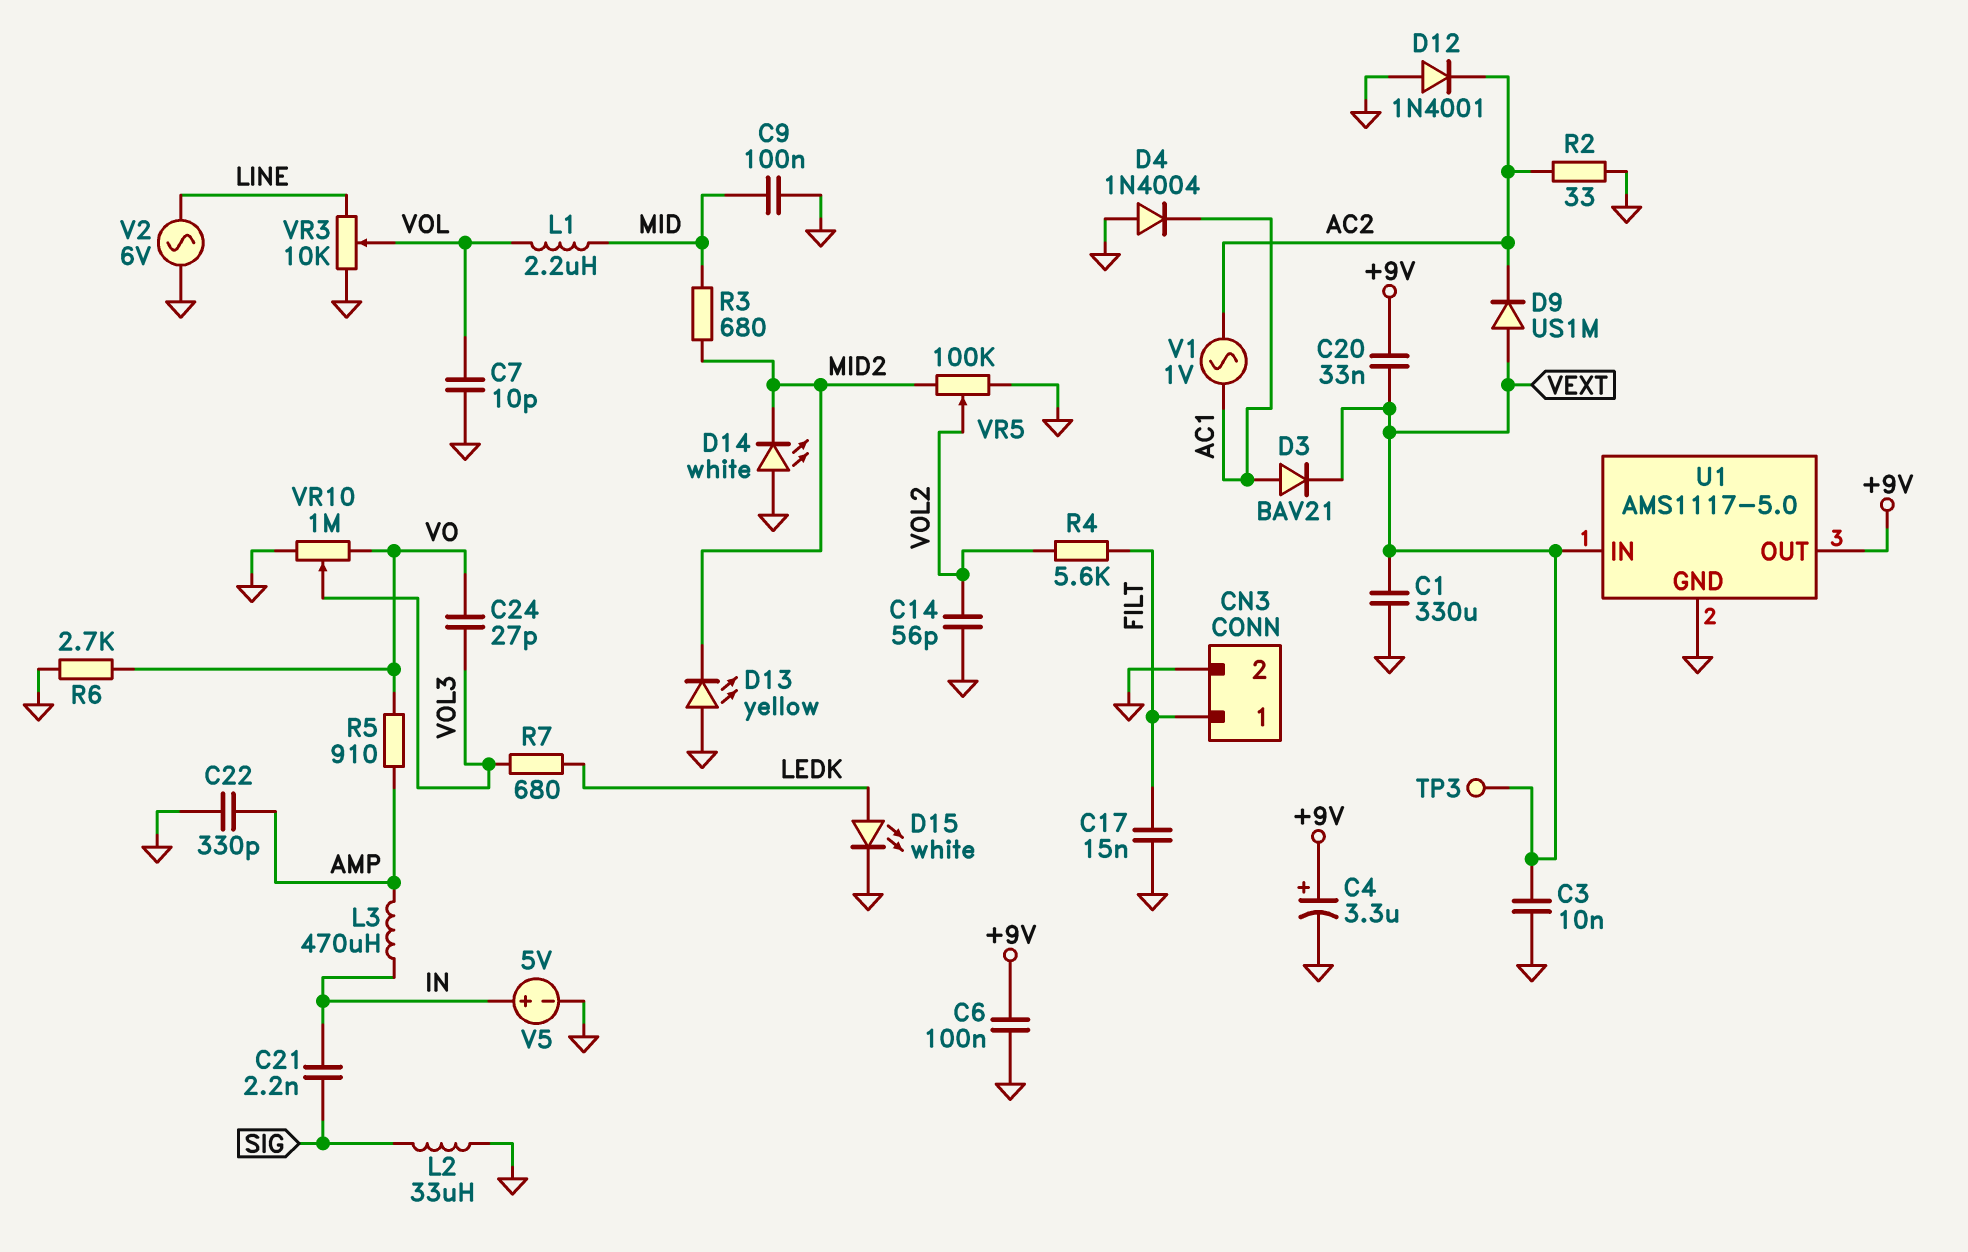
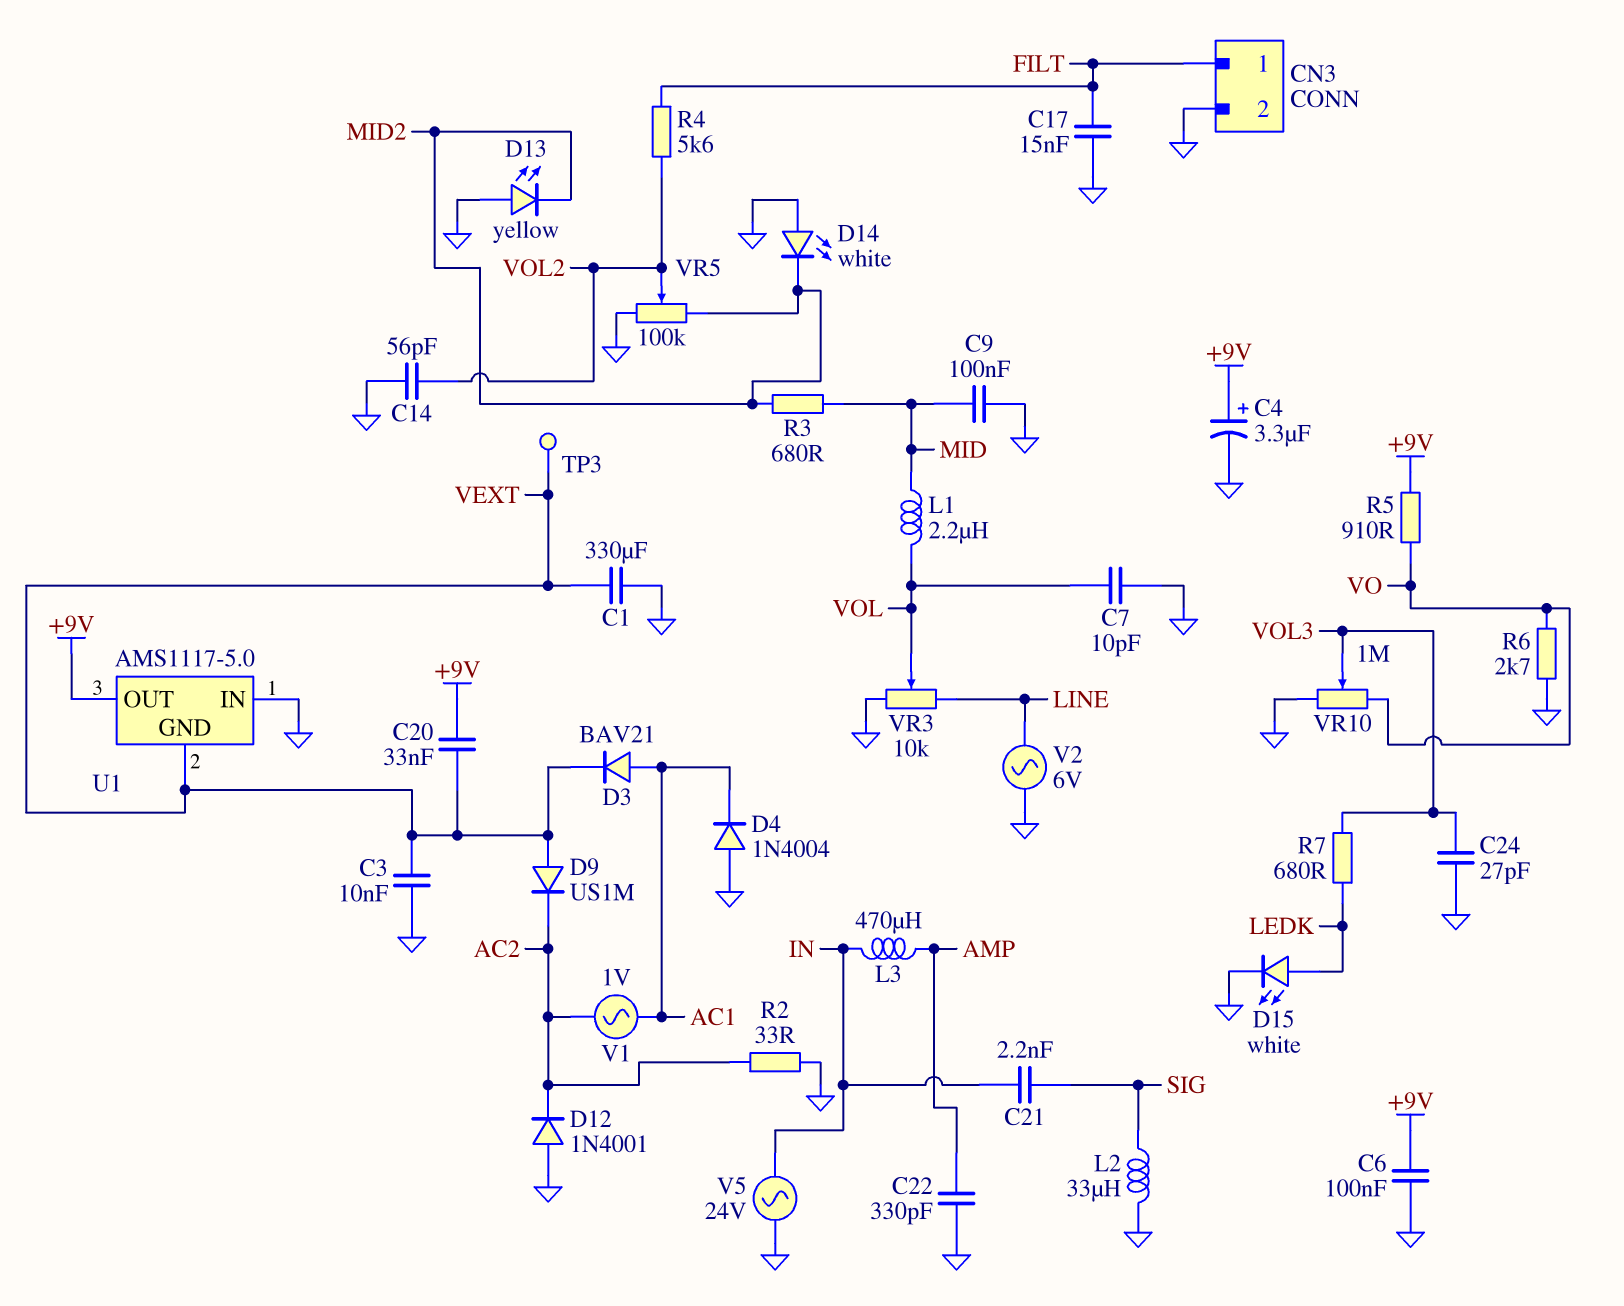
C24: 27pF (VO, VOL3) -> 27pF (GND, VOL3)
R5: 910 (AMP, VO) -> 910 (+9V, VO)
U1 pin GND: GND -> VEXT
U1 pin IN: VEXT -> GND
V5: 5V (plus IN, minus GND) -> AC 24V (GND, IN)

